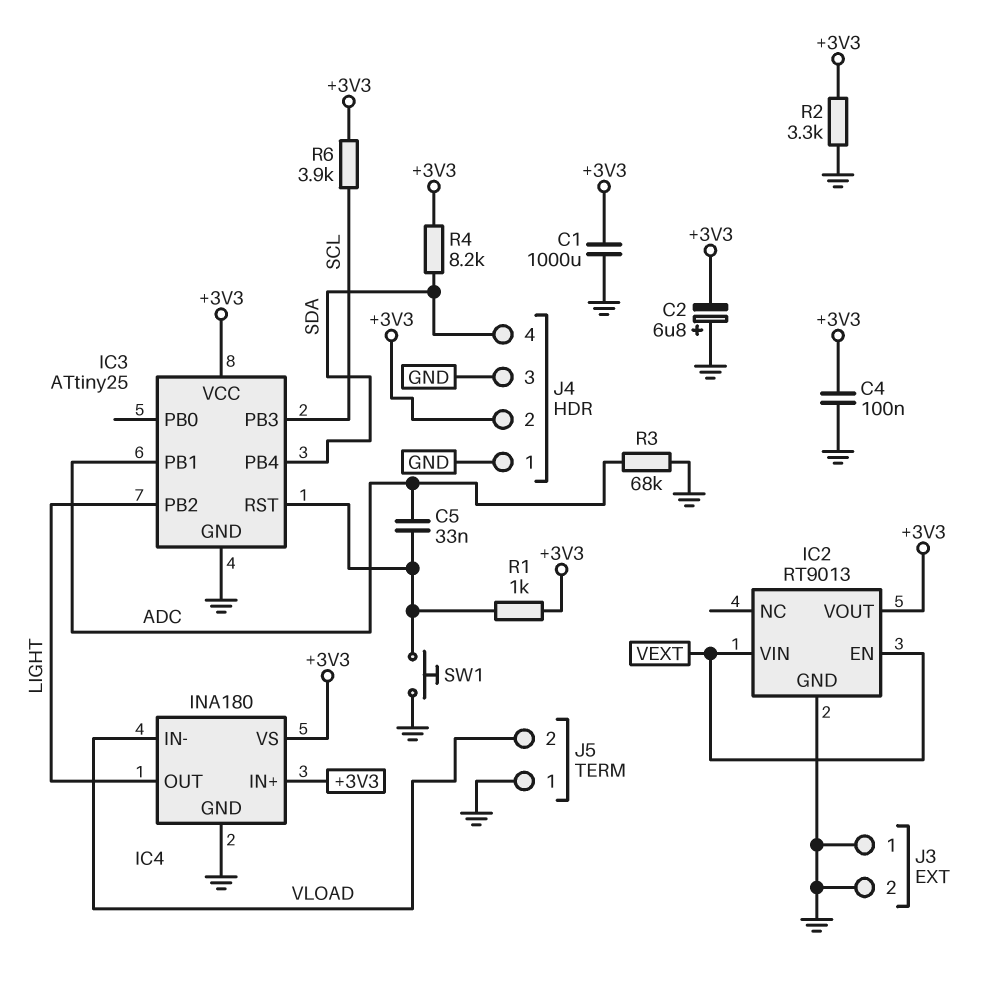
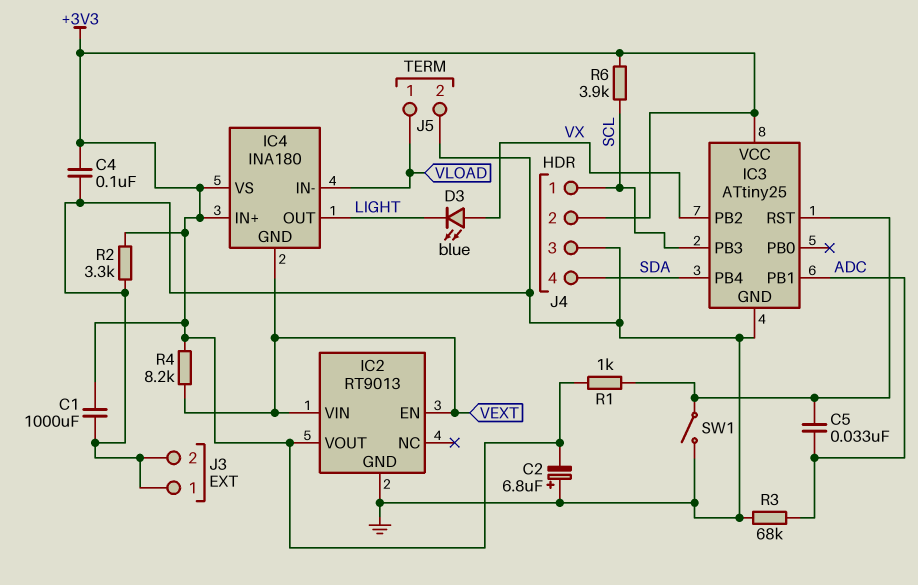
D3: none -> LED blue (A VX, K LIGHT)
IC3 pin PB2: LIGHT -> VX
IC4 pin GND: GND -> VEXT
J4 pin 1: GND -> SCL
J5 pin 1: GND -> VLOAD
J5 pin 2: VLOAD -> GND
R4: 8.2k (+3V3, SDA) -> 8.2k (+3V3, VEXT)
SW1: button (GND, IC3/RST) -> switch (GND, IC3/RST)

